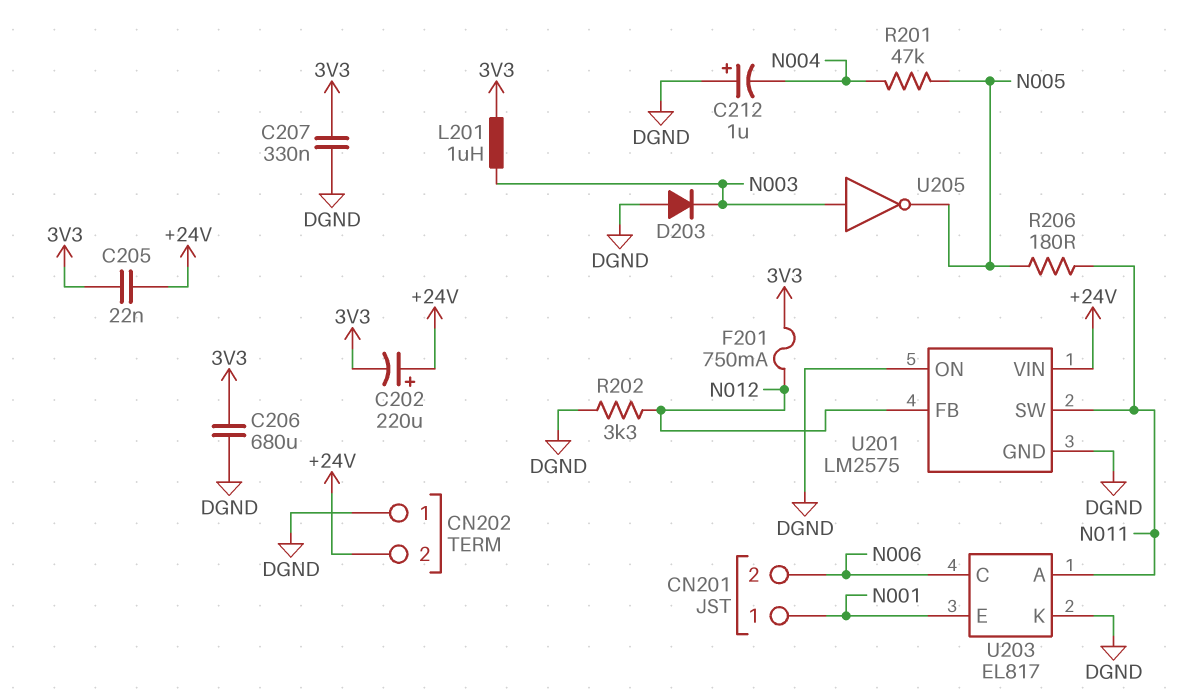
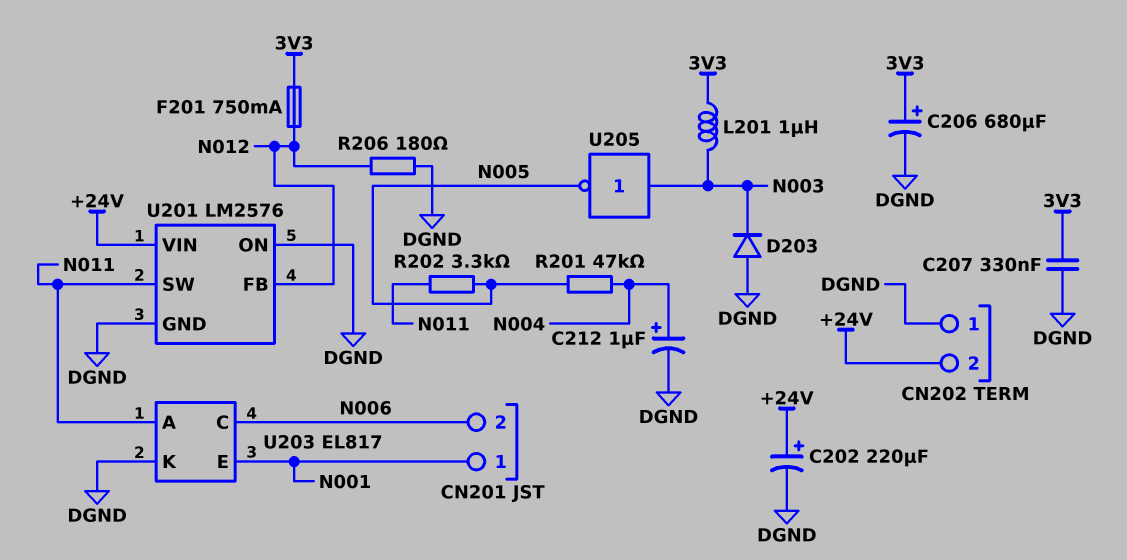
C202: 220uF (plus +24V, minus 3V3) -> 220uF (plus +24V, minus DGND)
C205: 22nF (+24V, 3V3) -> none
C206: 680uF (3V3, DGND) -> 680uF (plus 3V3, minus DGND)
C212: 1uF (plus DGND, minus N004) -> 1uF (plus N004, minus DGND)
R202: 3.3k (DGND, N012) -> 3.3k (N005, N011)
R206: 180 (N005, N011) -> 180 (DGND, N012)
U201: LM2575 -> LM2576

